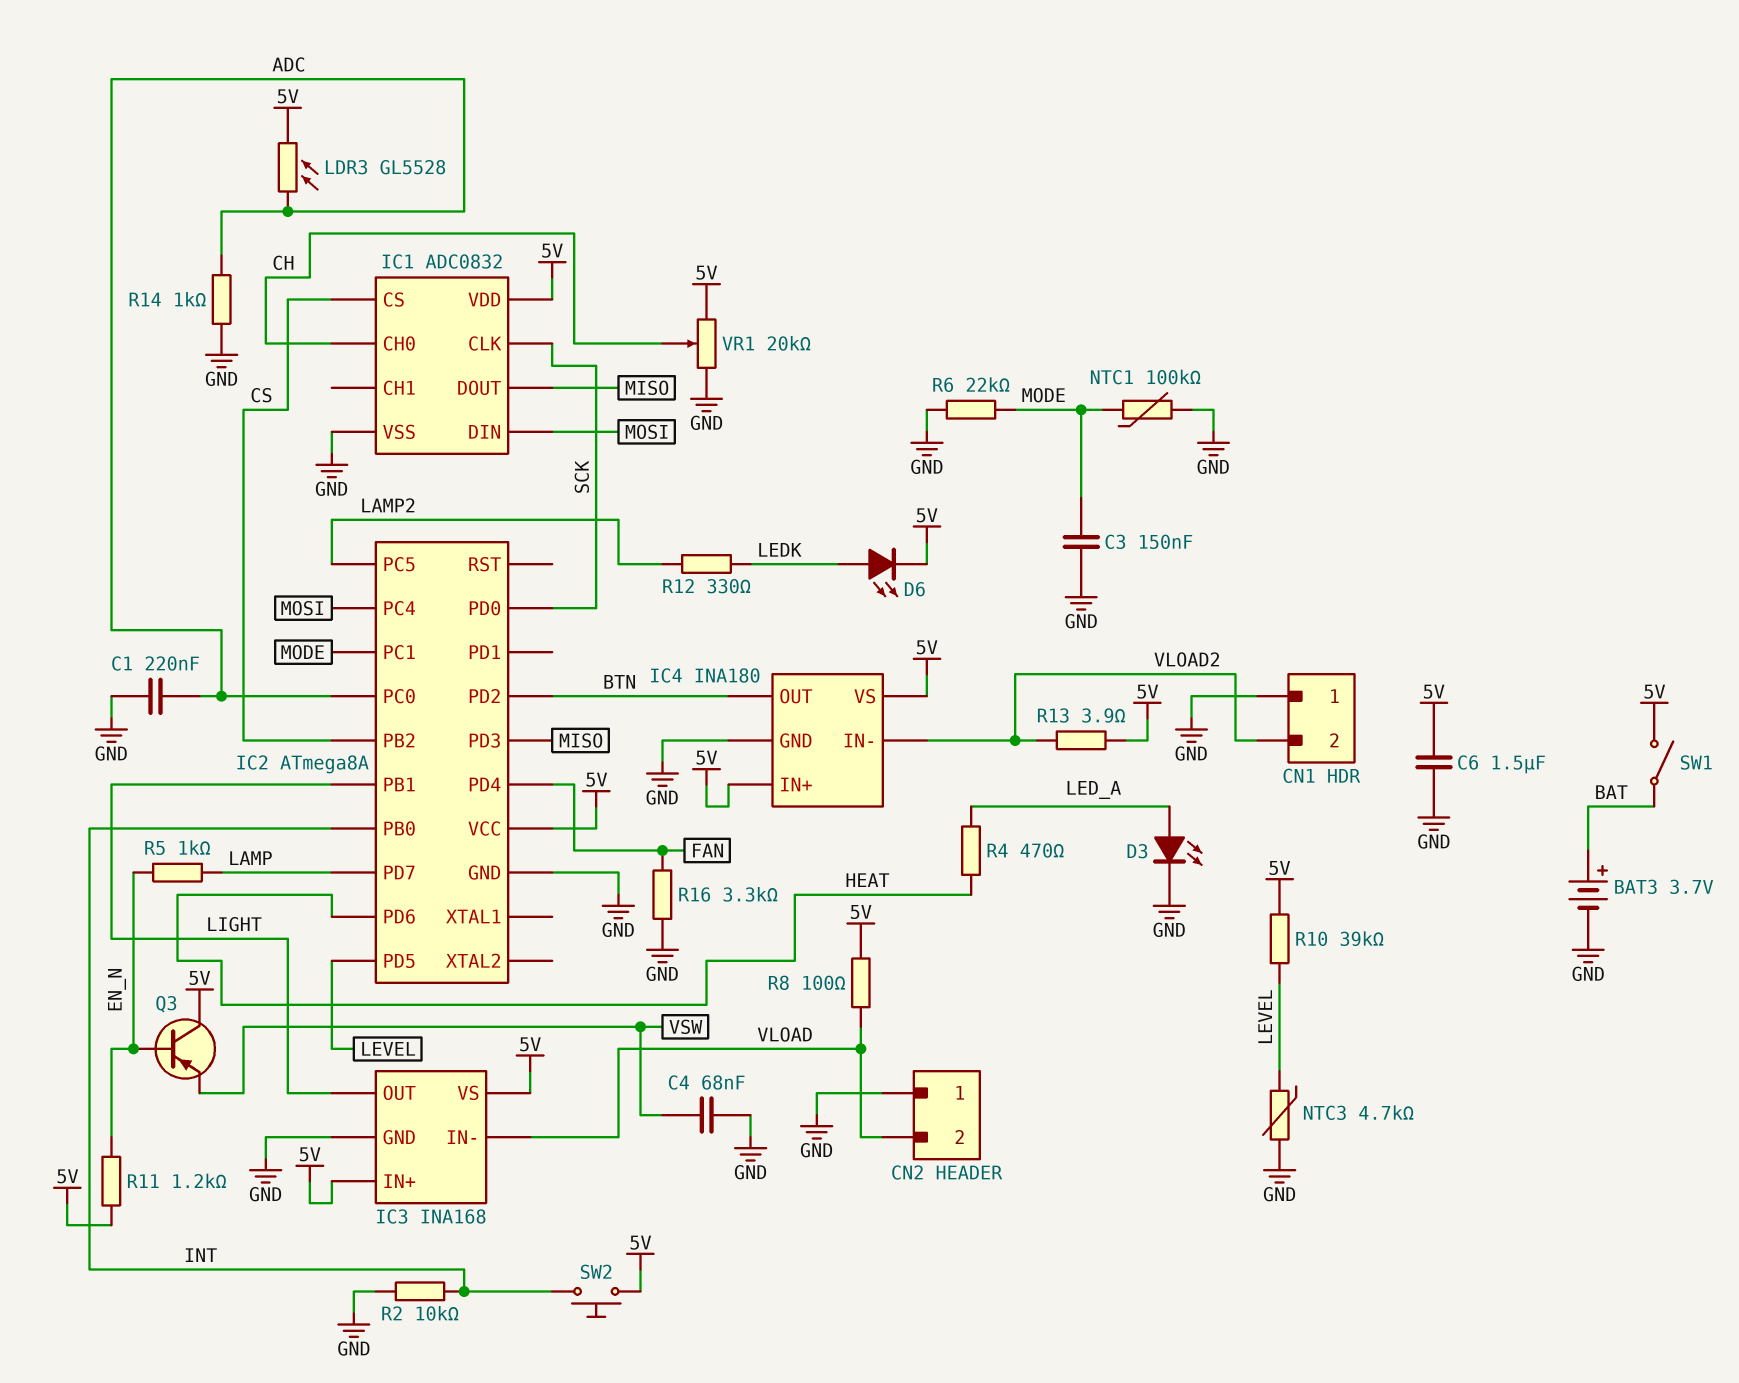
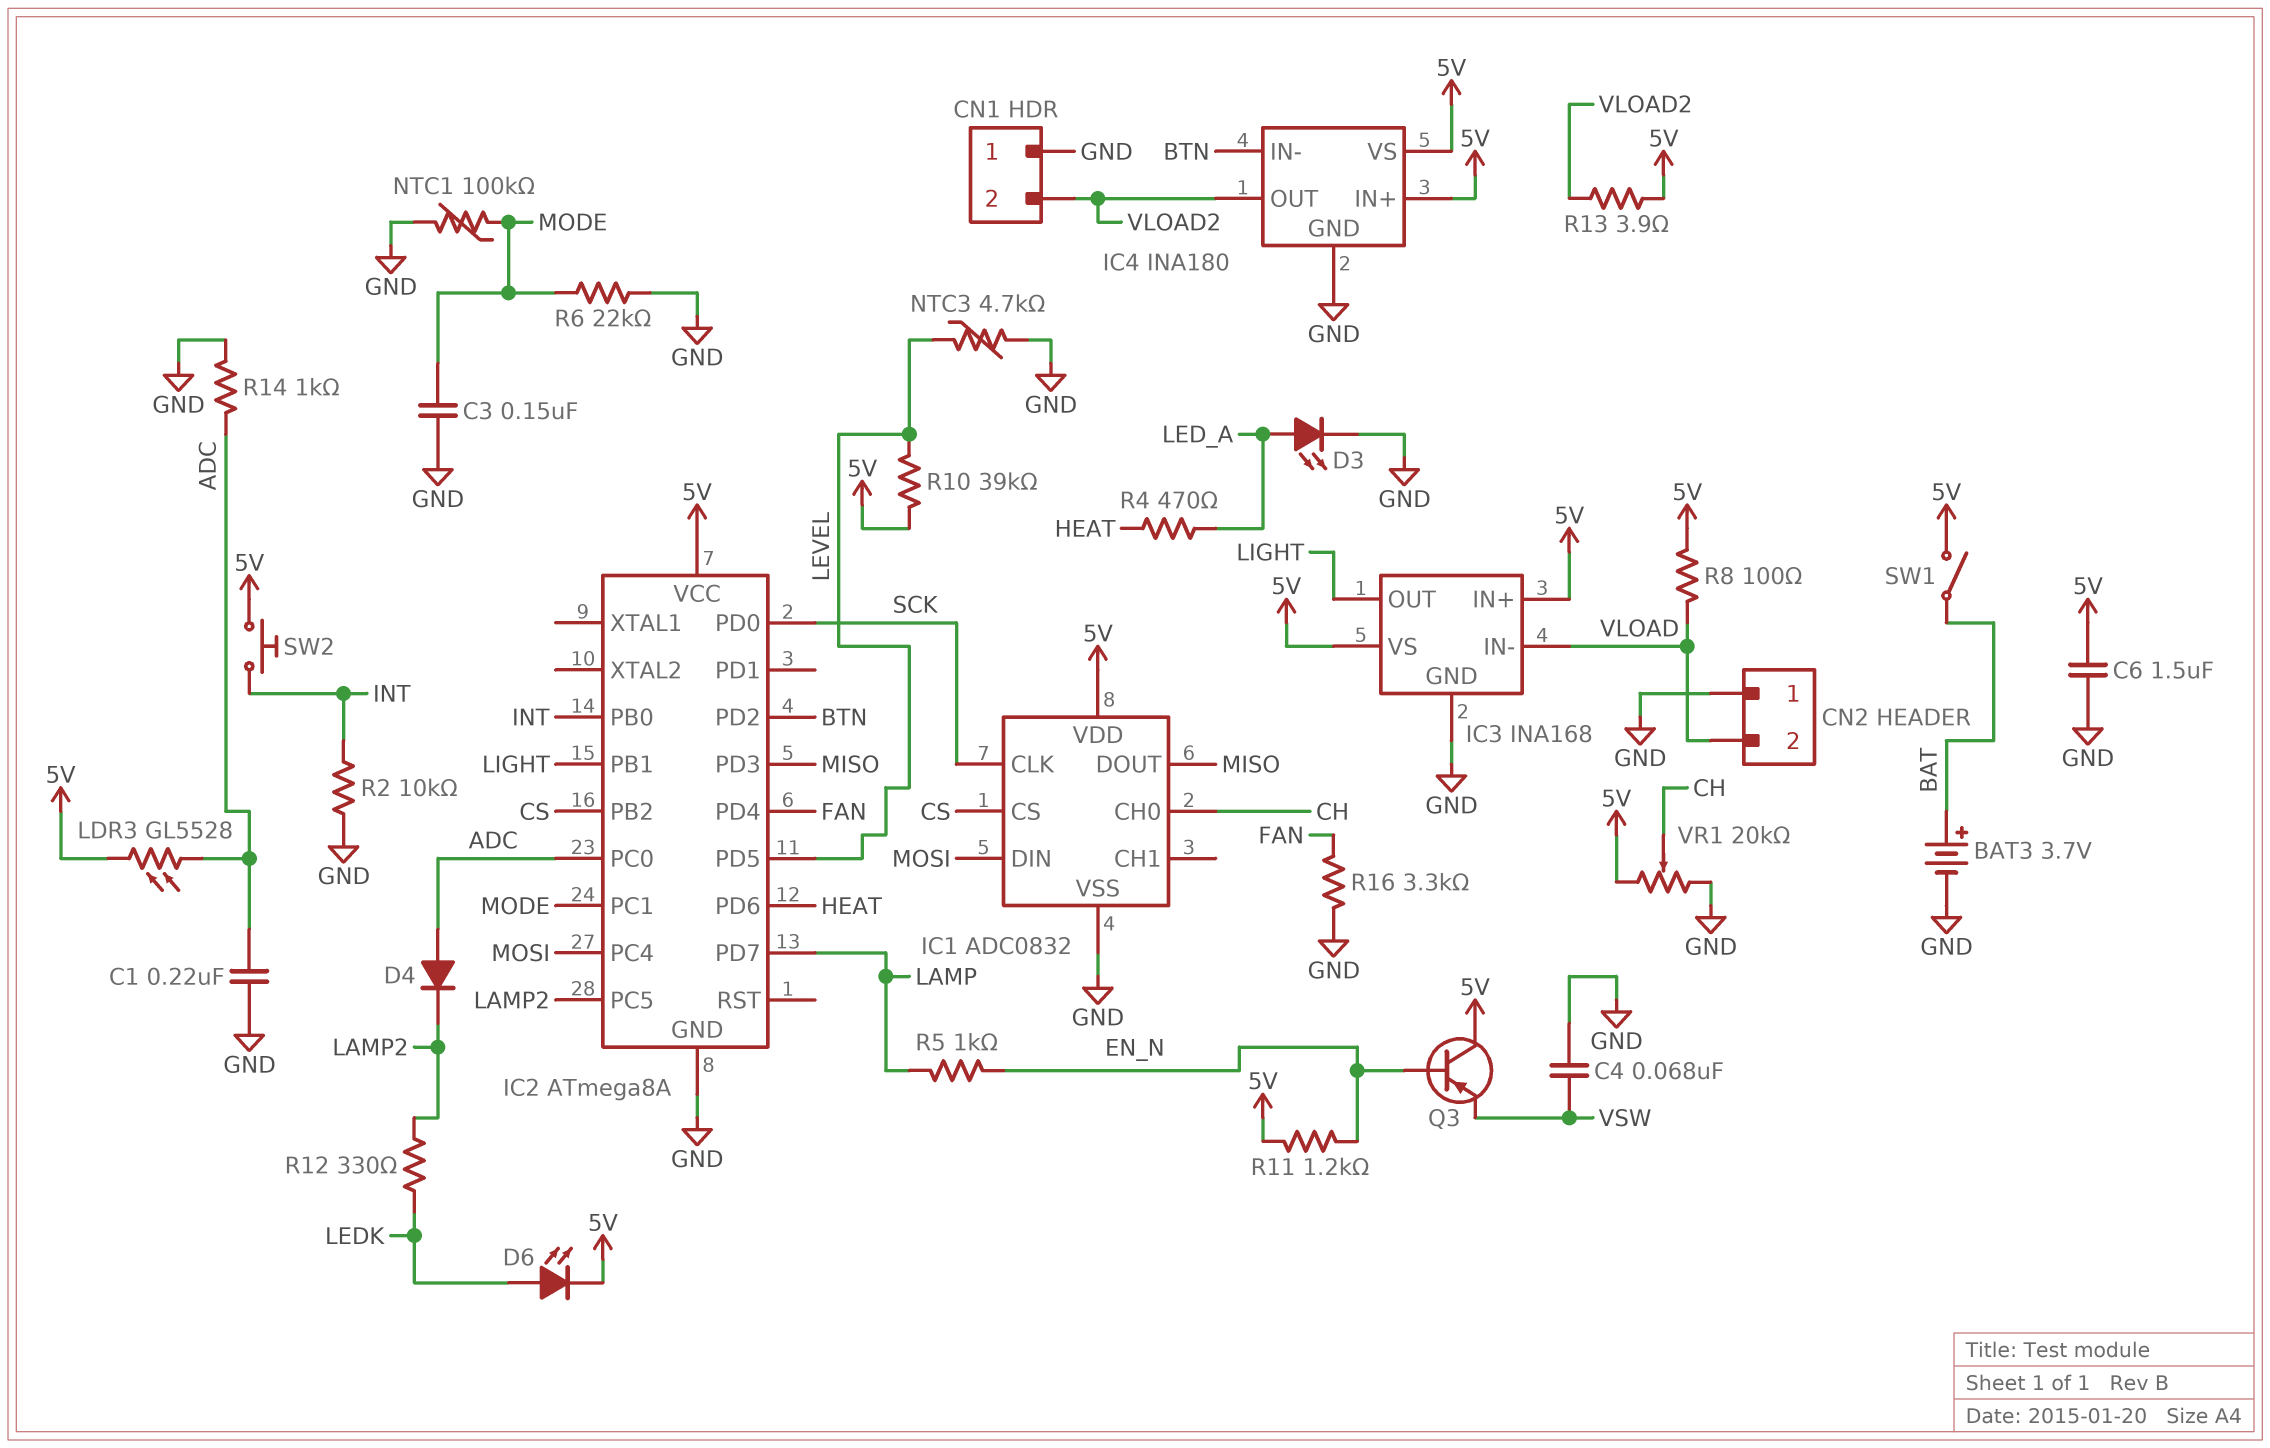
D4: none -> diode (A ADC, K LAMP2)
IC4 pin IN-: VLOAD2 -> BTN
IC4 pin OUT: BTN -> VLOAD2

